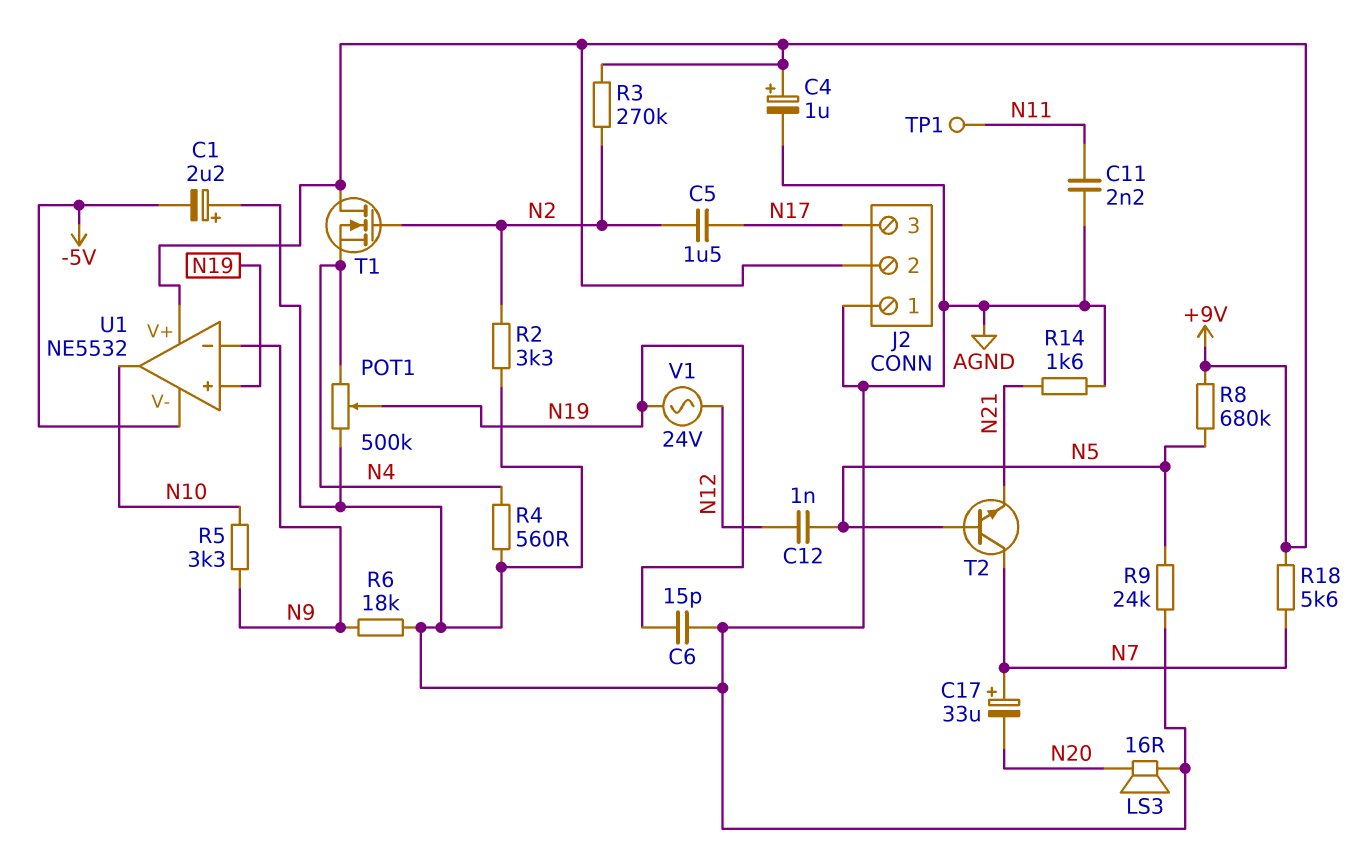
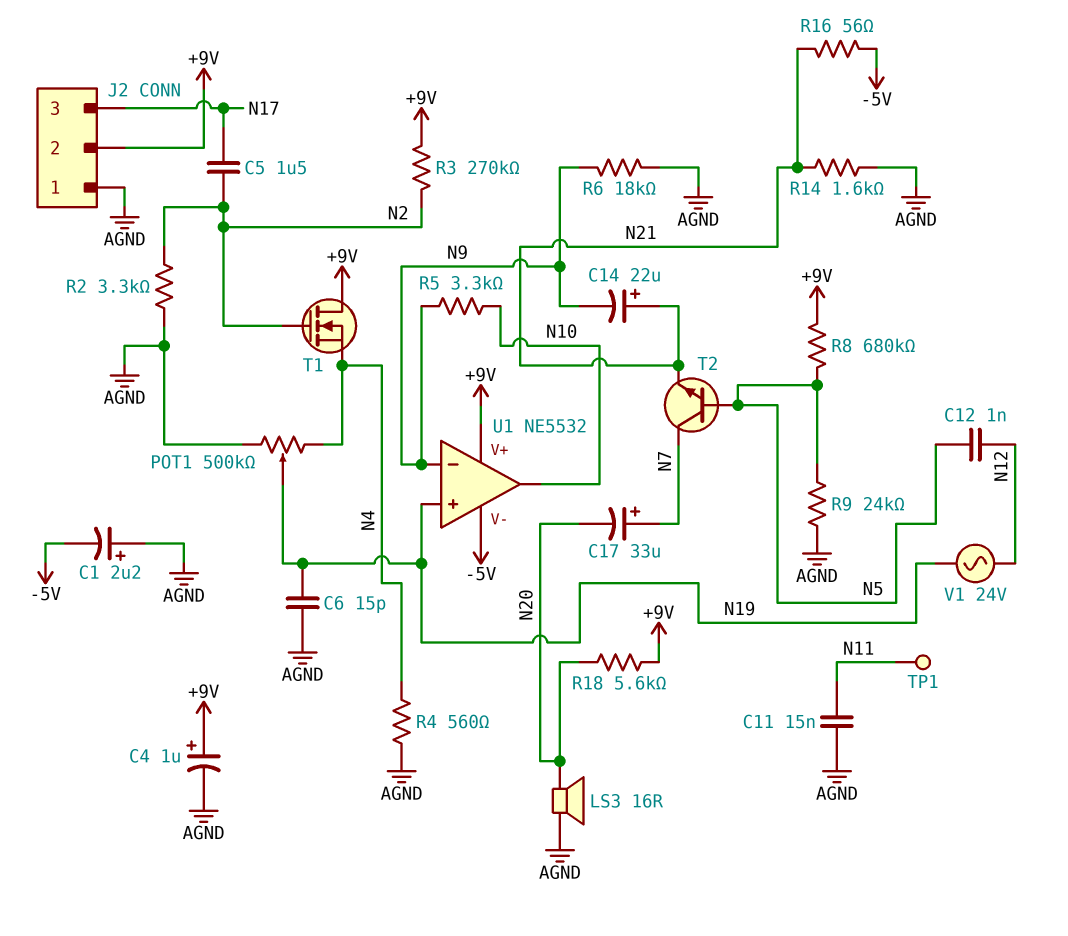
C11: 2.2nF (AGND, N11) -> 15nF (AGND, N11)
C14: none -> 22uF (plus N21, minus N9)
R16: none -> 56 (-5V, N21)
R18: 5.6k (+9V, N7) -> 5.6k (+9V, N20)

